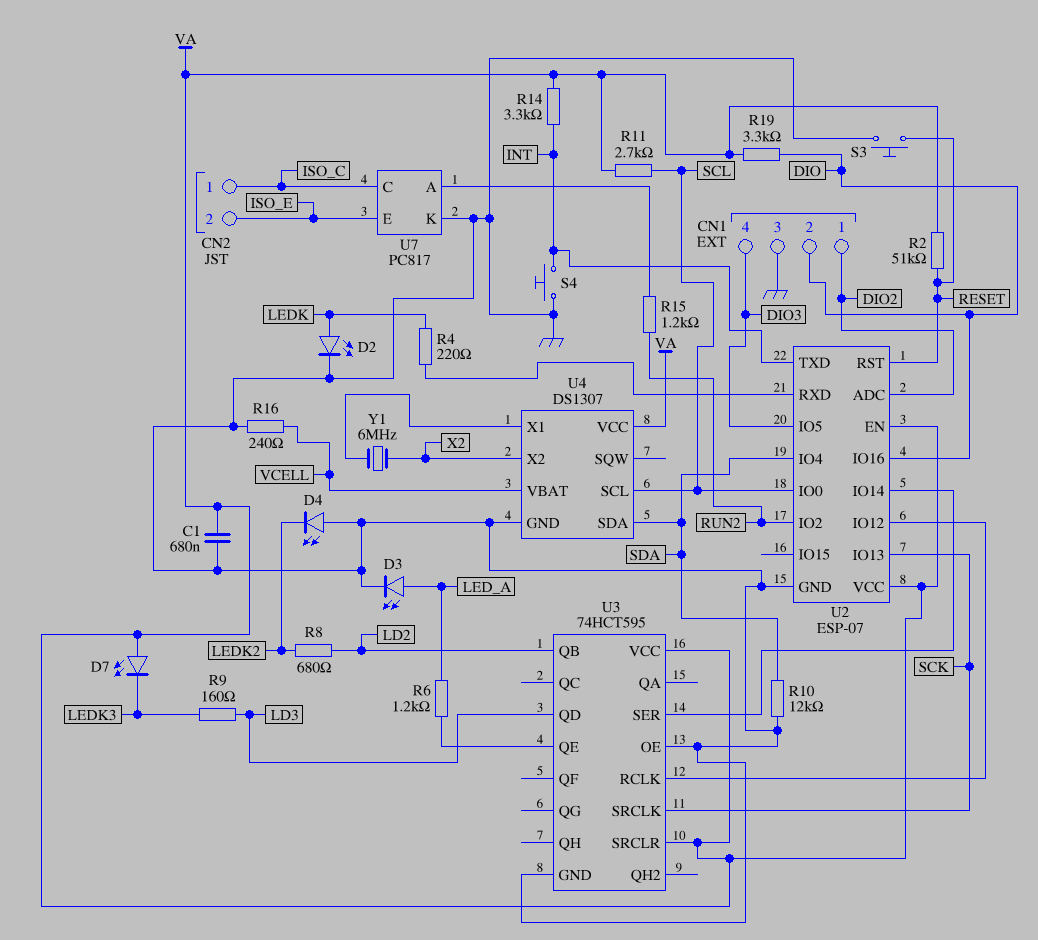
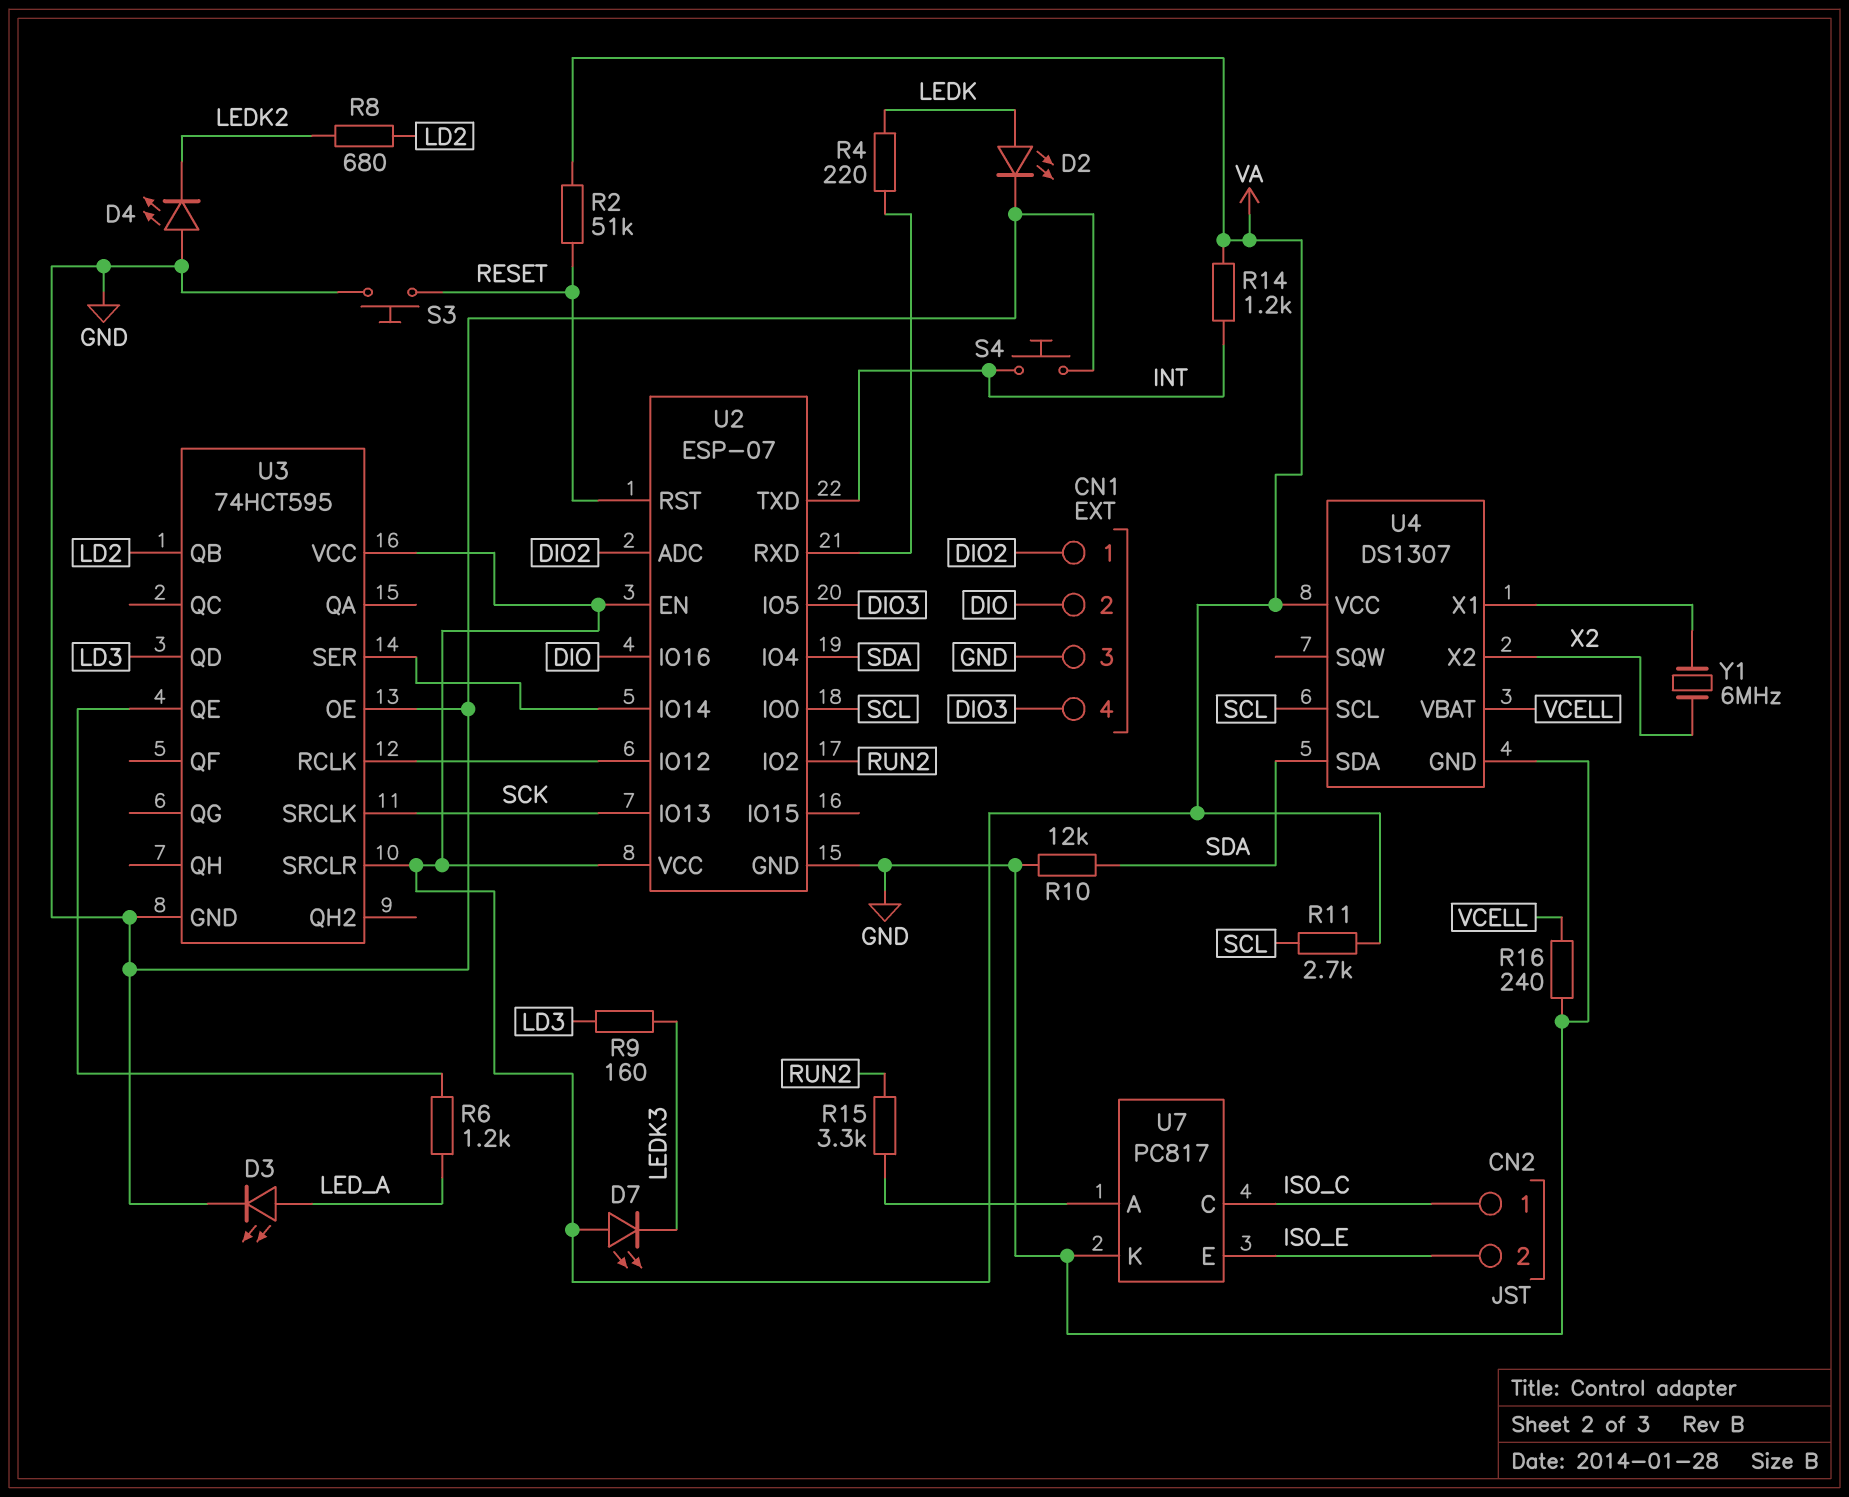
C1: 680nF (GND, VA) -> none
R14: 3.3k (INT, VA) -> 1.2k (INT, VA)
R15: 1.2k (RUN2, U7/A) -> 3.3k (RUN2, U7/A)
R19: 3.3k (DIO, VA) -> none

